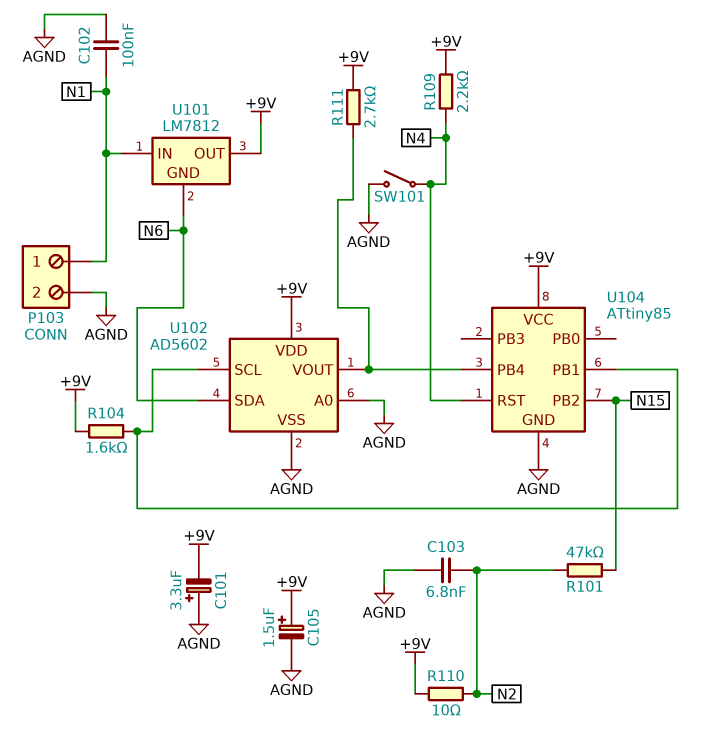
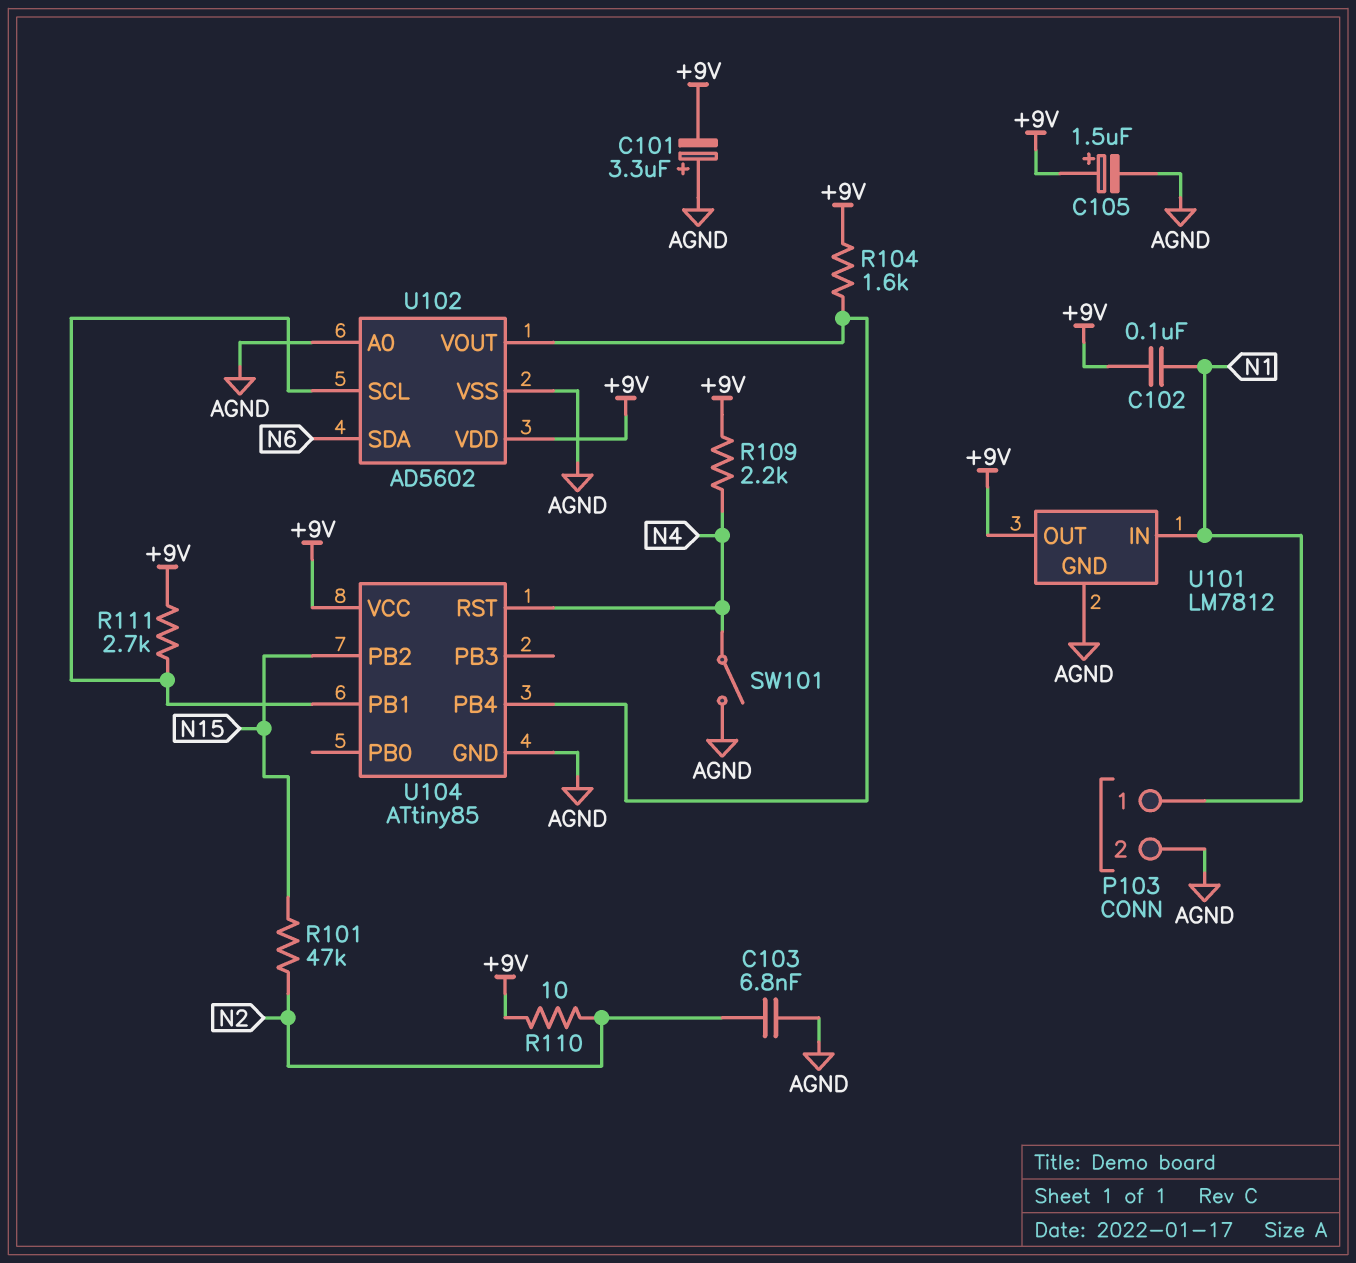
C102: 100nF (AGND, N1) -> 100nF (+9V, N1)
R104: 1.6k (+9V, U102/SCL) -> 1.6k (+9V, U102/VOUT)
R111: 2.7k (+9V, U102/VOUT) -> 2.7k (+9V, U102/SCL)
U101 pin GND: N6 -> AGND

